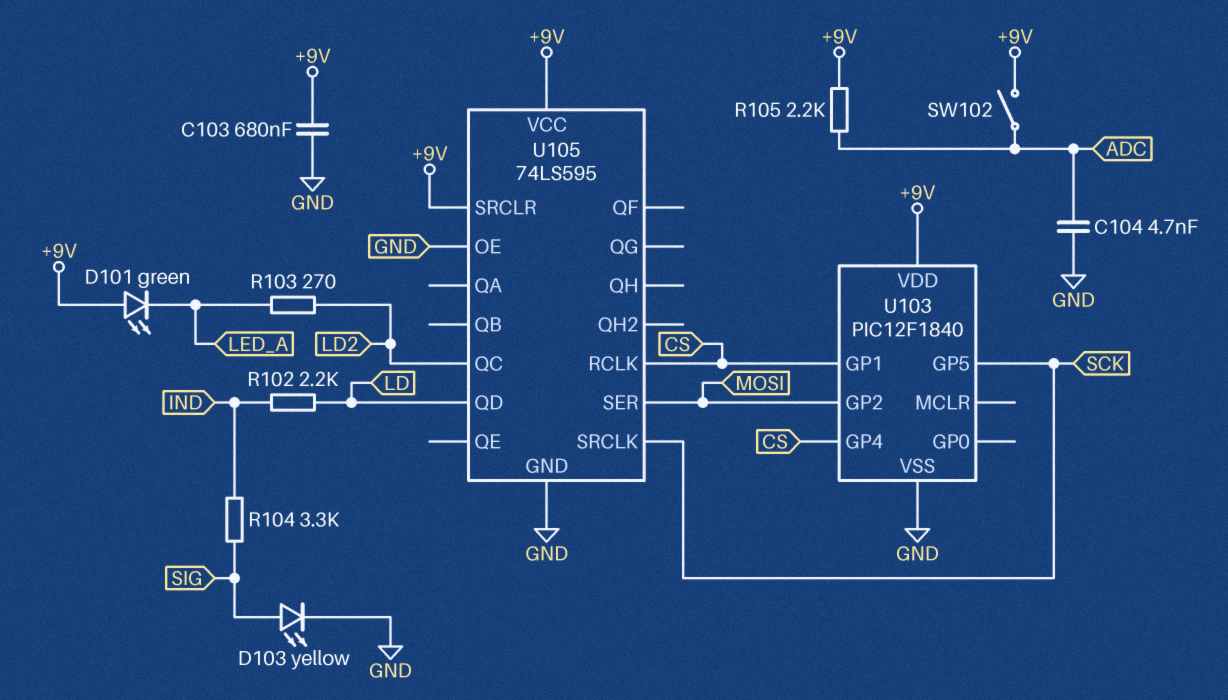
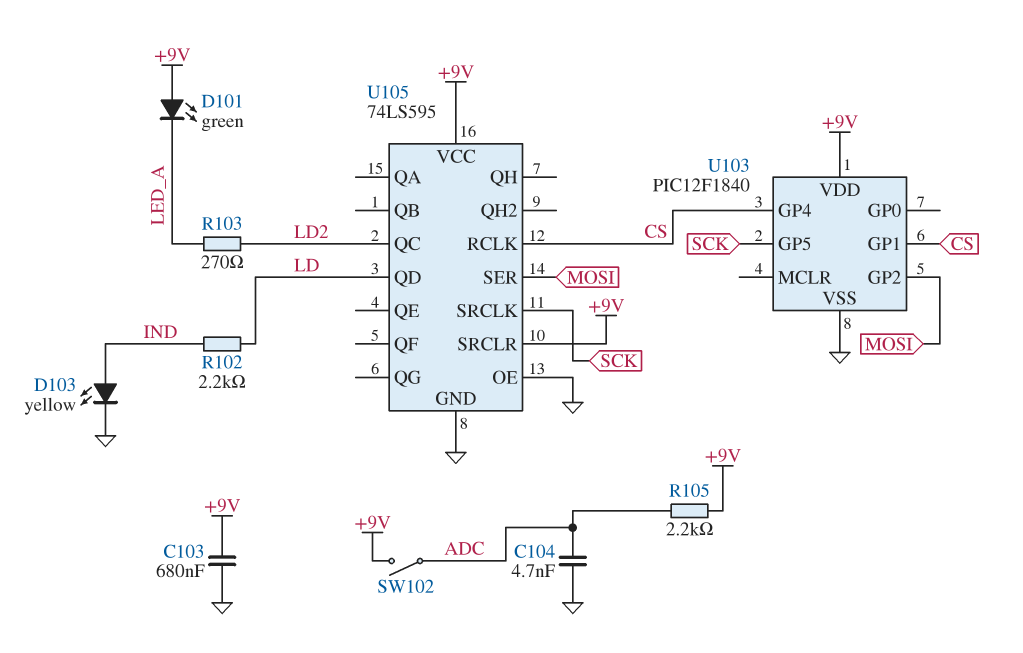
D103: LED yellow (A SIG, K GND) -> LED yellow (A IND, K GND)
R104: 3.3k (IND, SIG) -> none

